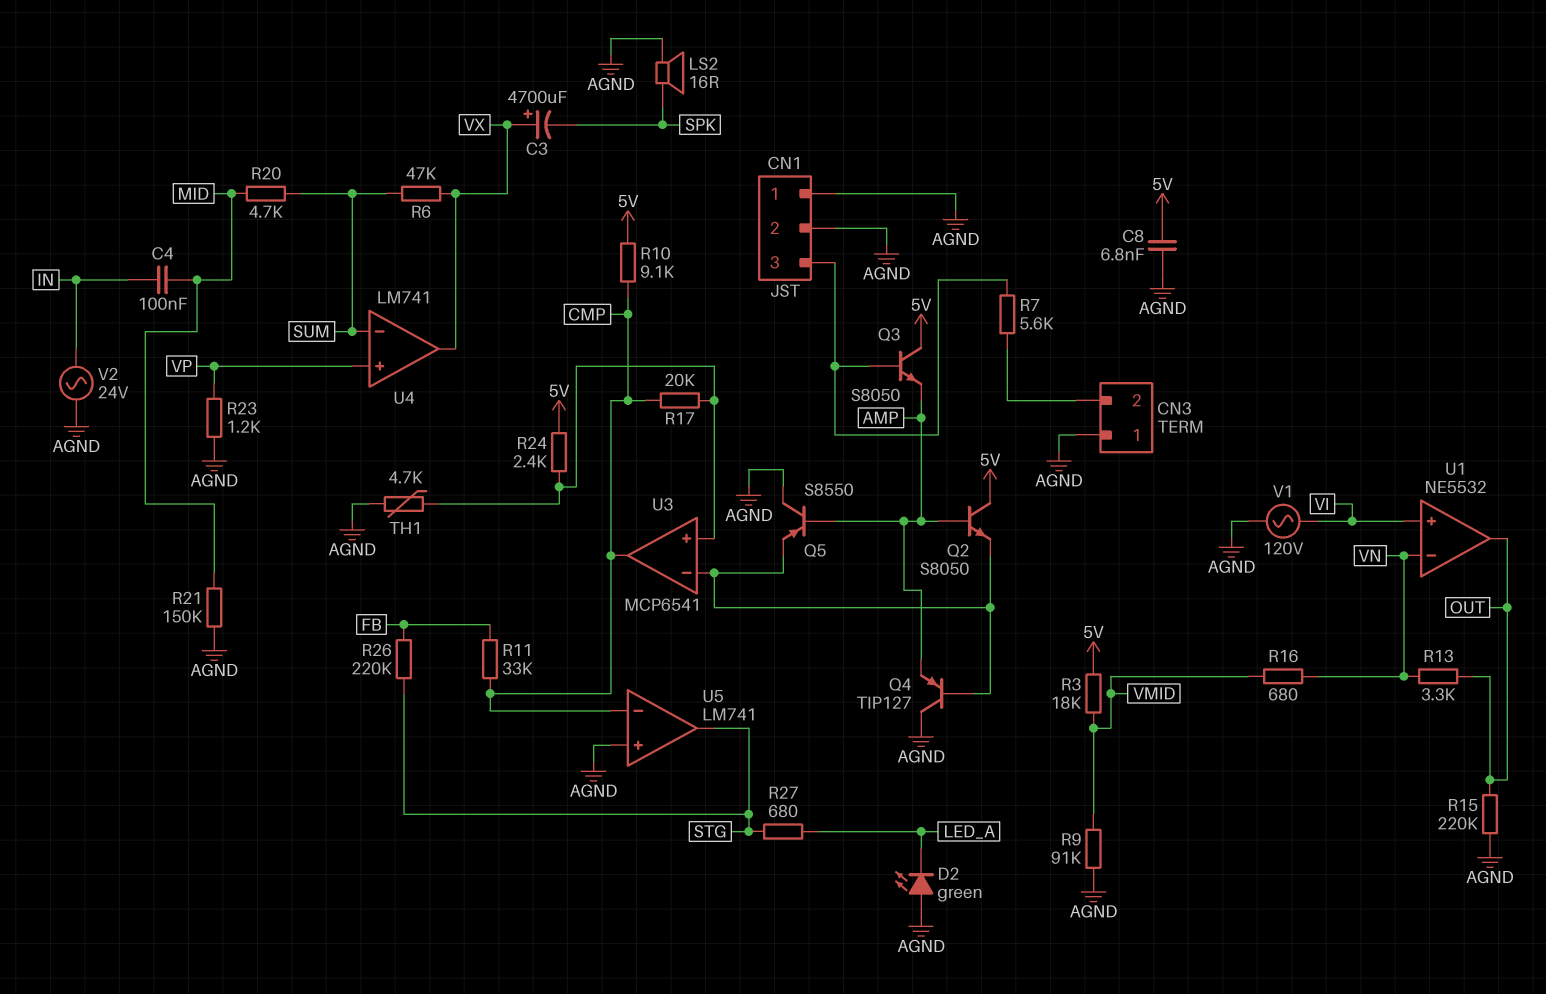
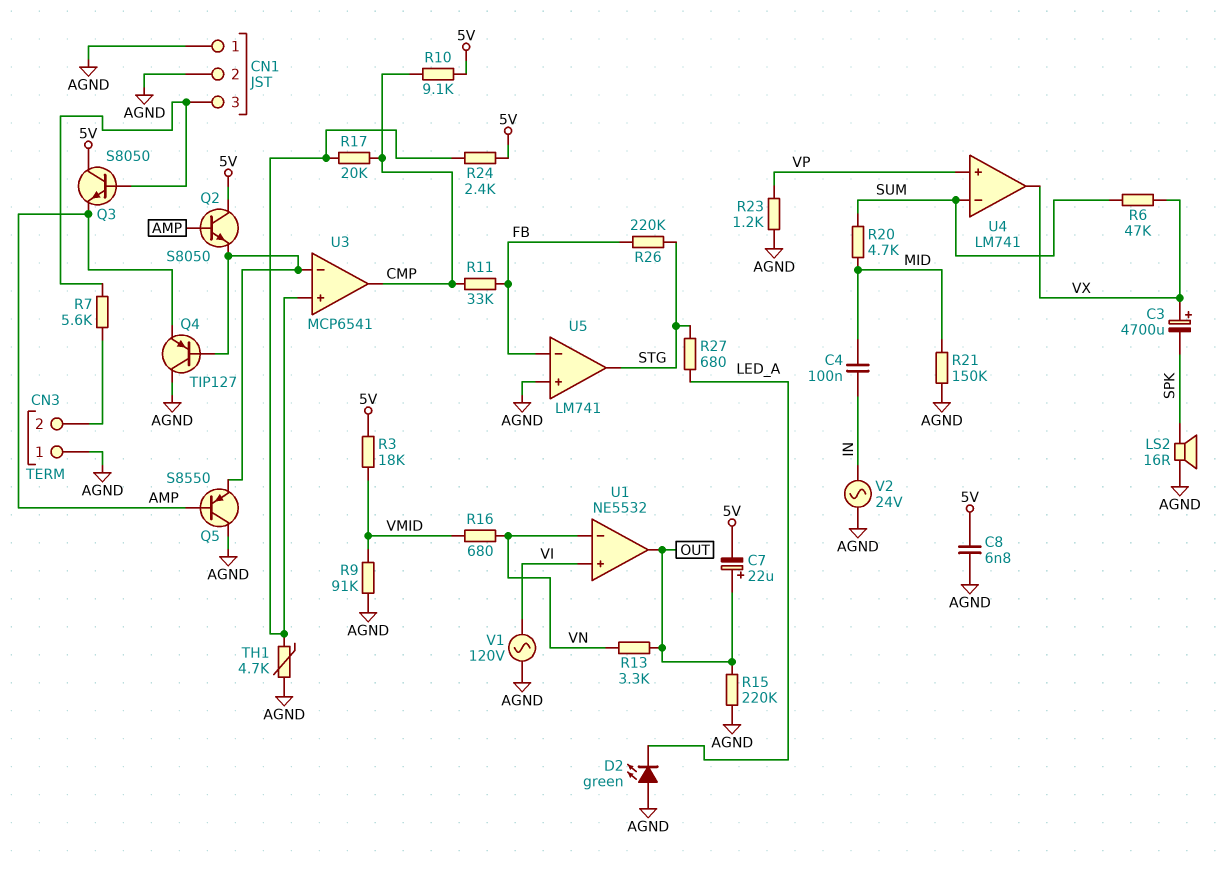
C7: none -> 22uF (plus OUT, minus 5V)
U5 pin in-: CMP -> FB

